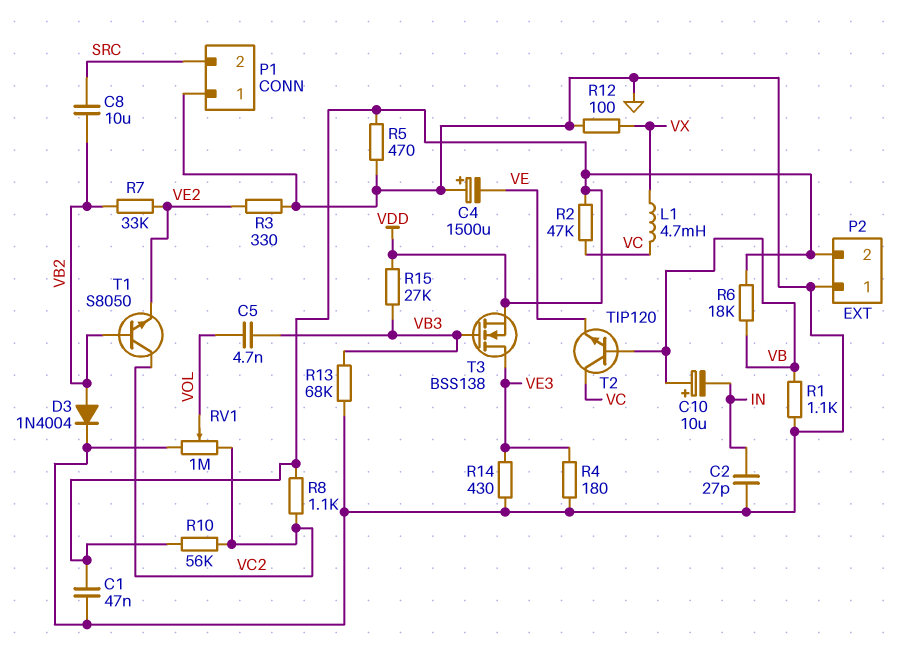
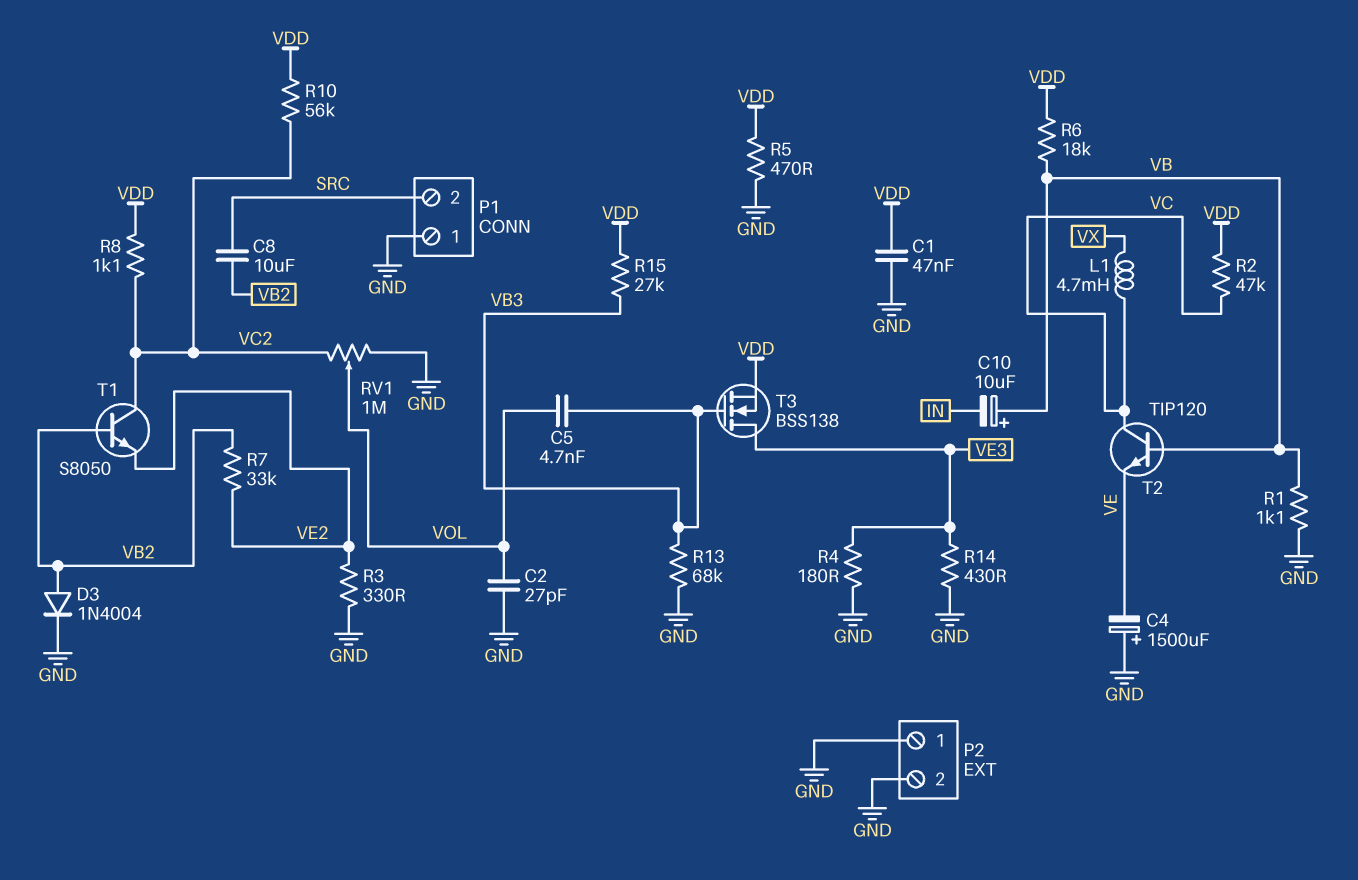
C2: 27pF (GND, IN) -> 27pF (GND, VOL)
P2 pin 2: VDD -> GND
R12: 100 (GND, VX) -> none

